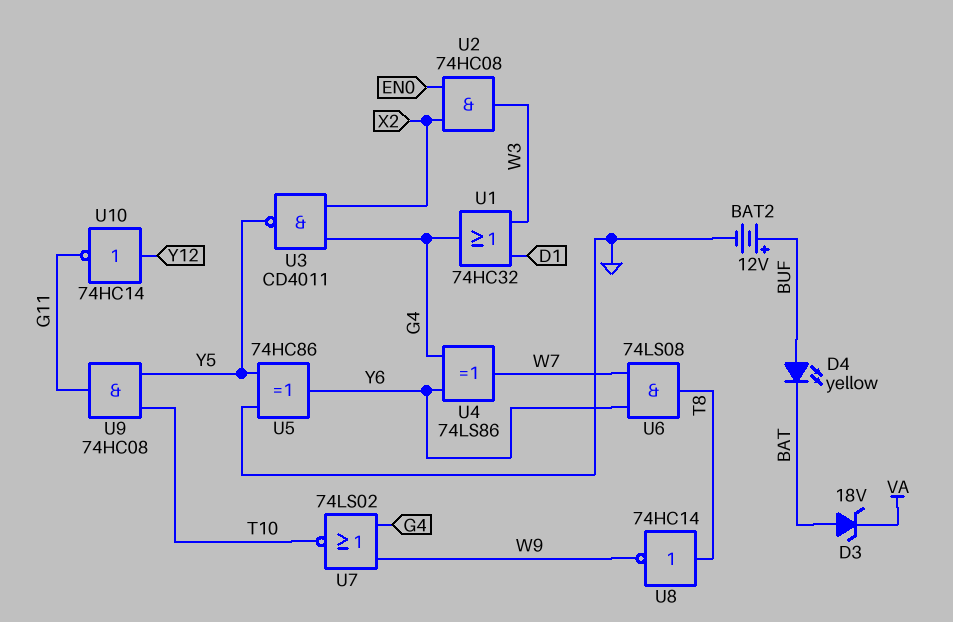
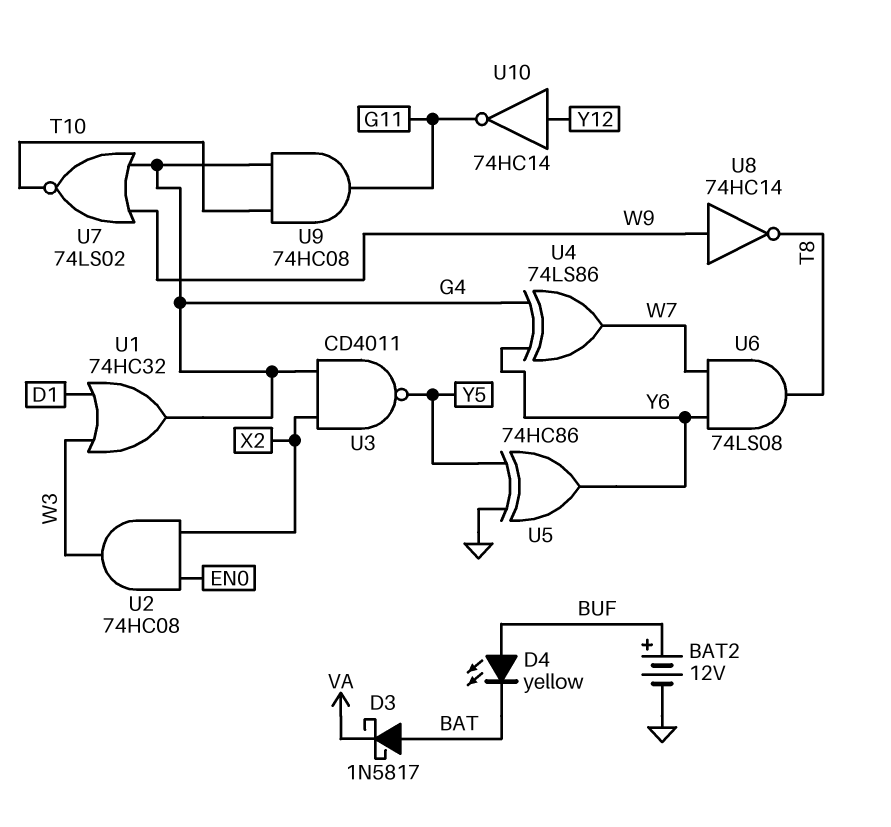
D3: zener 18V (A BAT, K VA) -> schottky 1N5817 (A BAT, K VA)
U8: NOT 74HC14 (in T8, out W9) -> NOT 74HC14 (in W9, out T8)
U9: AND 74HC08 (in T10, in Y5, out G11) -> AND 74HC08 (in G4, in T10, out G11)

